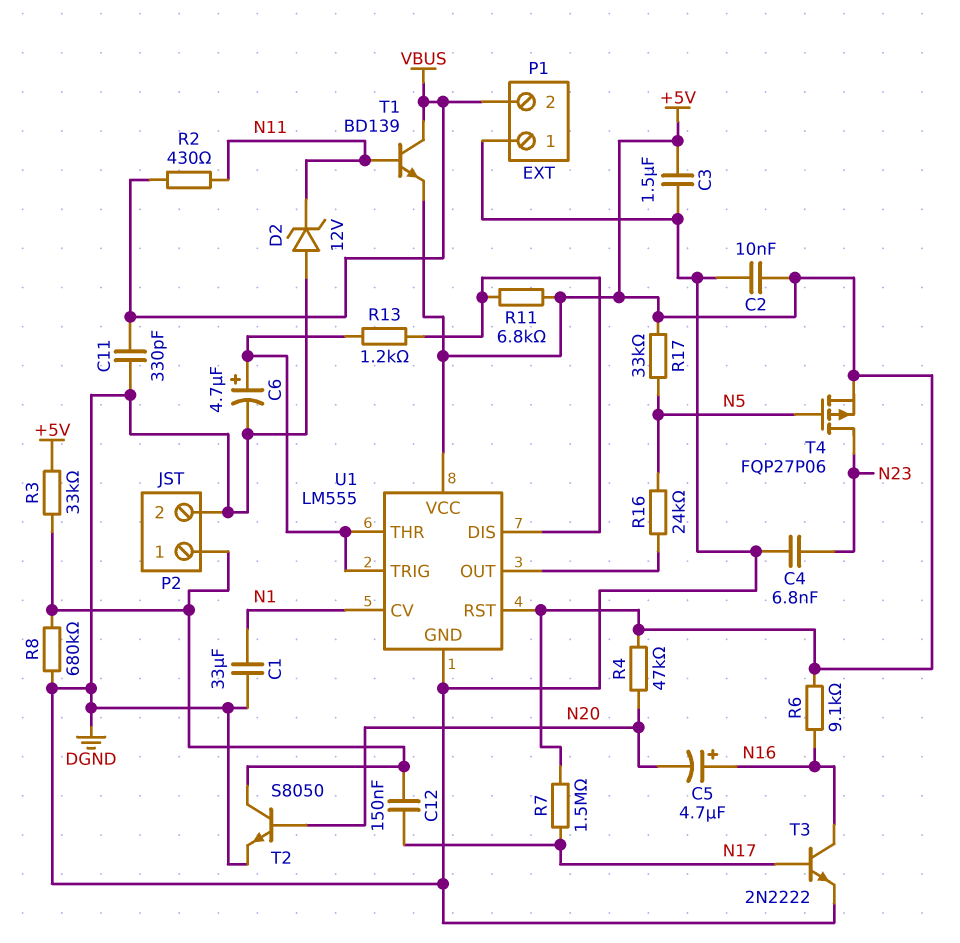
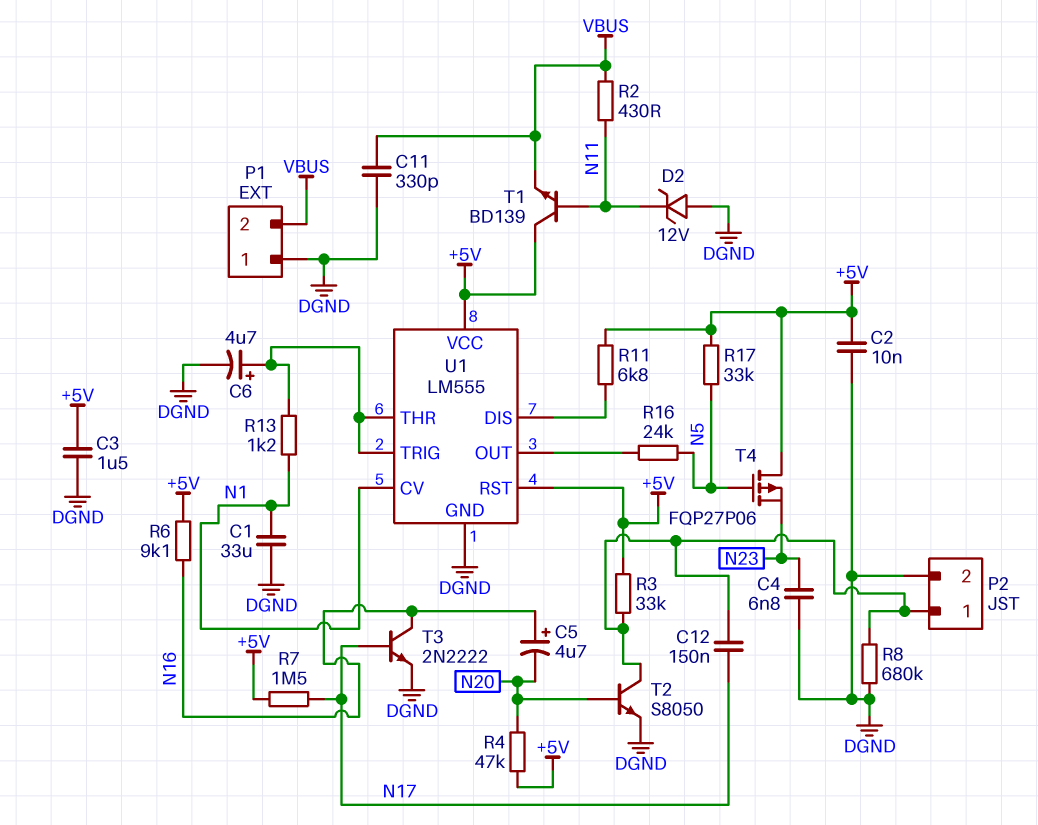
R13: 1.2k (U1/DIS, U1/THR) -> 1.2k (N1, U1/THR)
T1: NPN BD139 (B N11, C VBUS, E +5V) -> NPN BD139 (B N11, C +5V, E VBUS)
T4: PMOS FQP27P06 (G N5, D N23, S +5V) -> PMOS FQP27P06 (G N5, D +5V, S N23)

